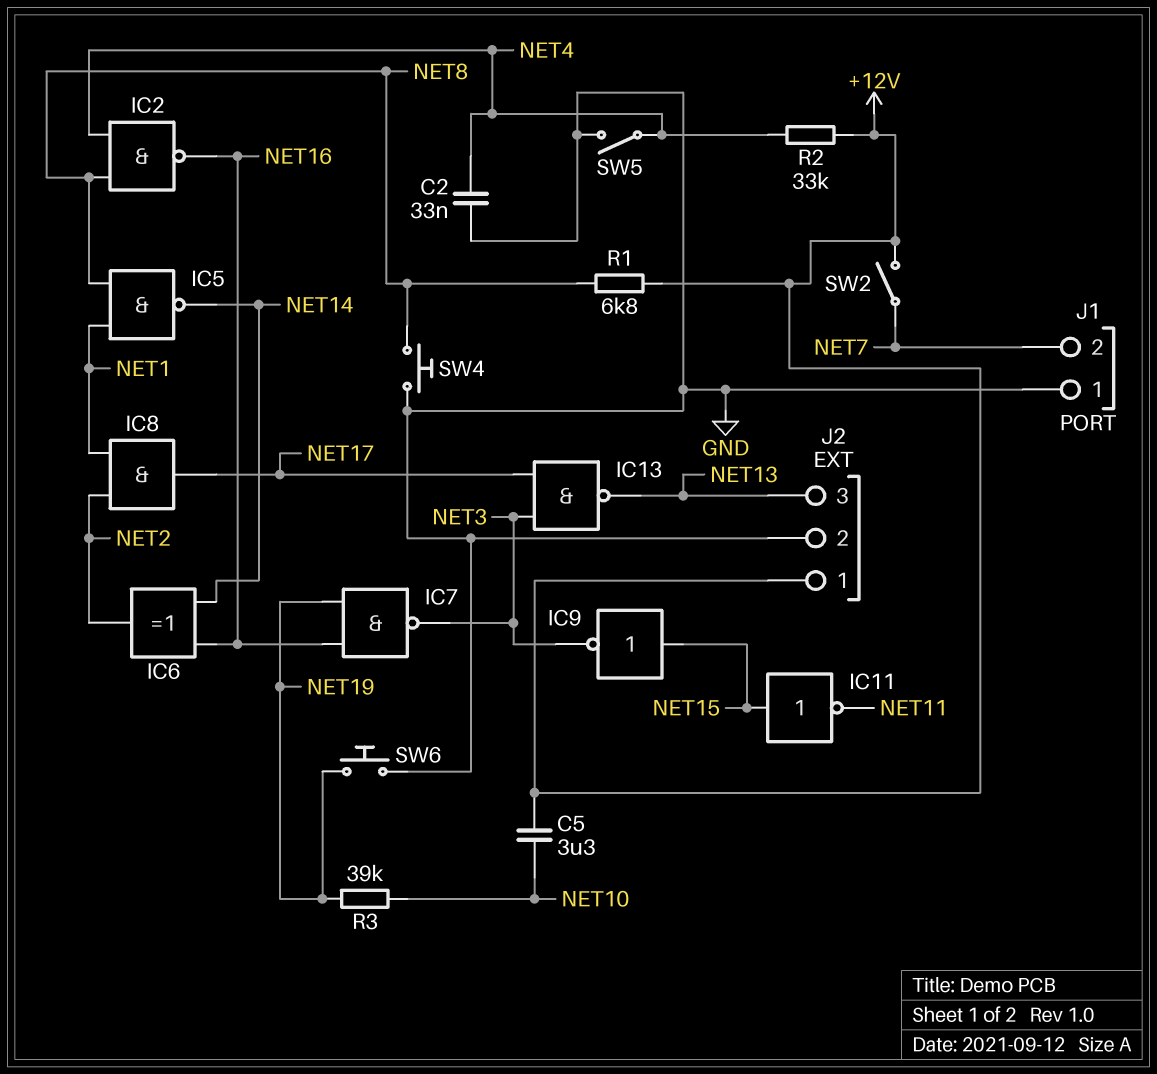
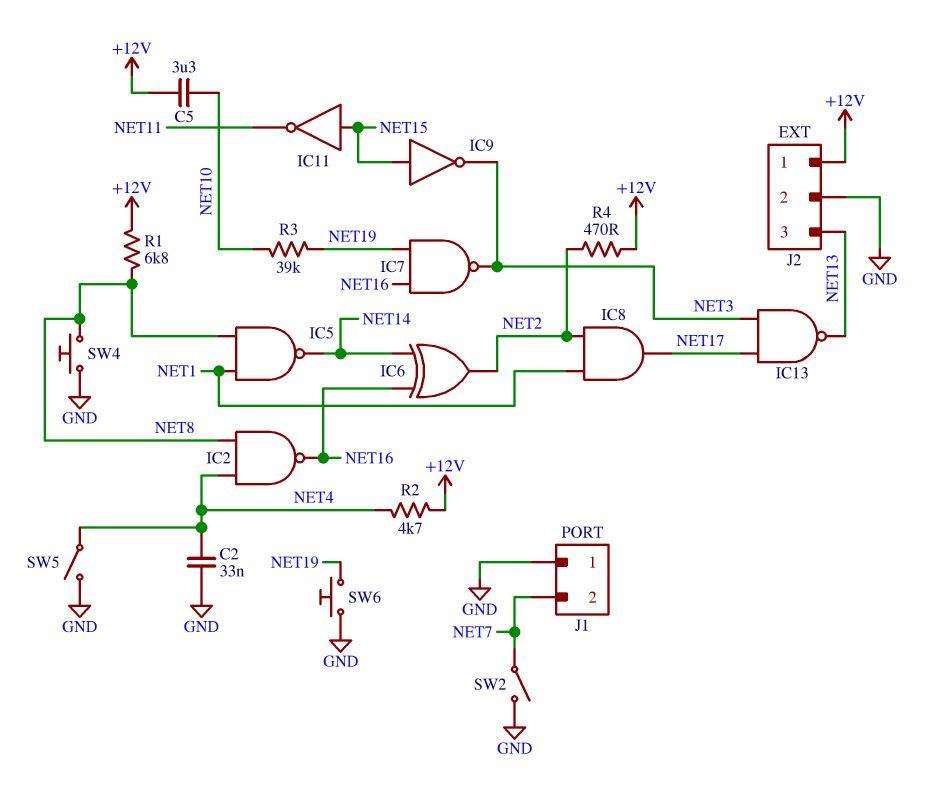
R2: 33k (+12V, NET4) -> 4.7k (+12V, NET4)
R4: none -> 470 (+12V, NET2)
SW2: switch (+12V, NET7) -> switch (GND, NET7)

